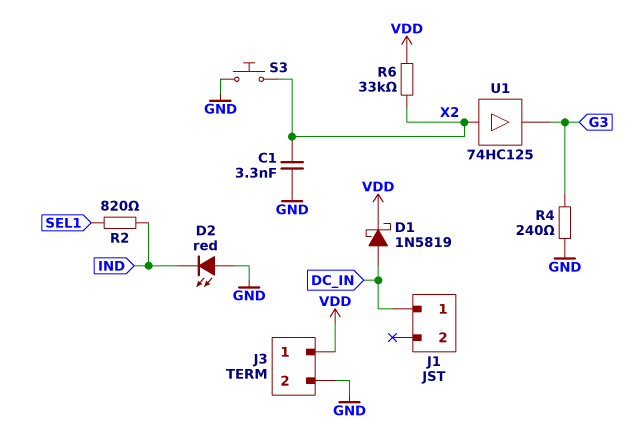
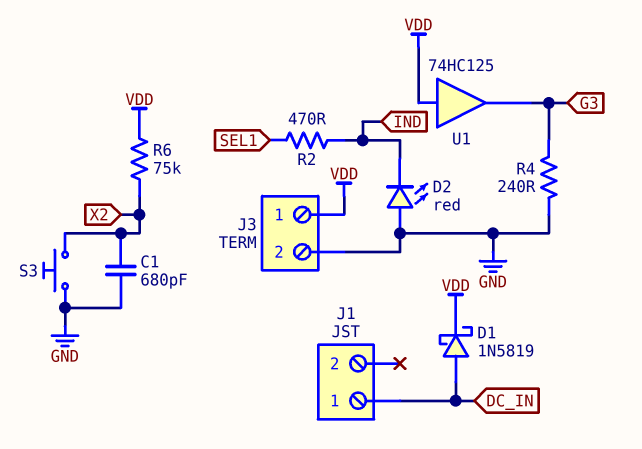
C1: 3.3nF (GND, X2) -> 680pF (GND, X2)
R2: 820 (IND, SEL1) -> 470 (IND, SEL1)
R6: 33k (VDD, X2) -> 75k (VDD, X2)
U1: buffer 74HC125 (in X2, out G3) -> buffer 74HC125 (in VDD, out G3)

